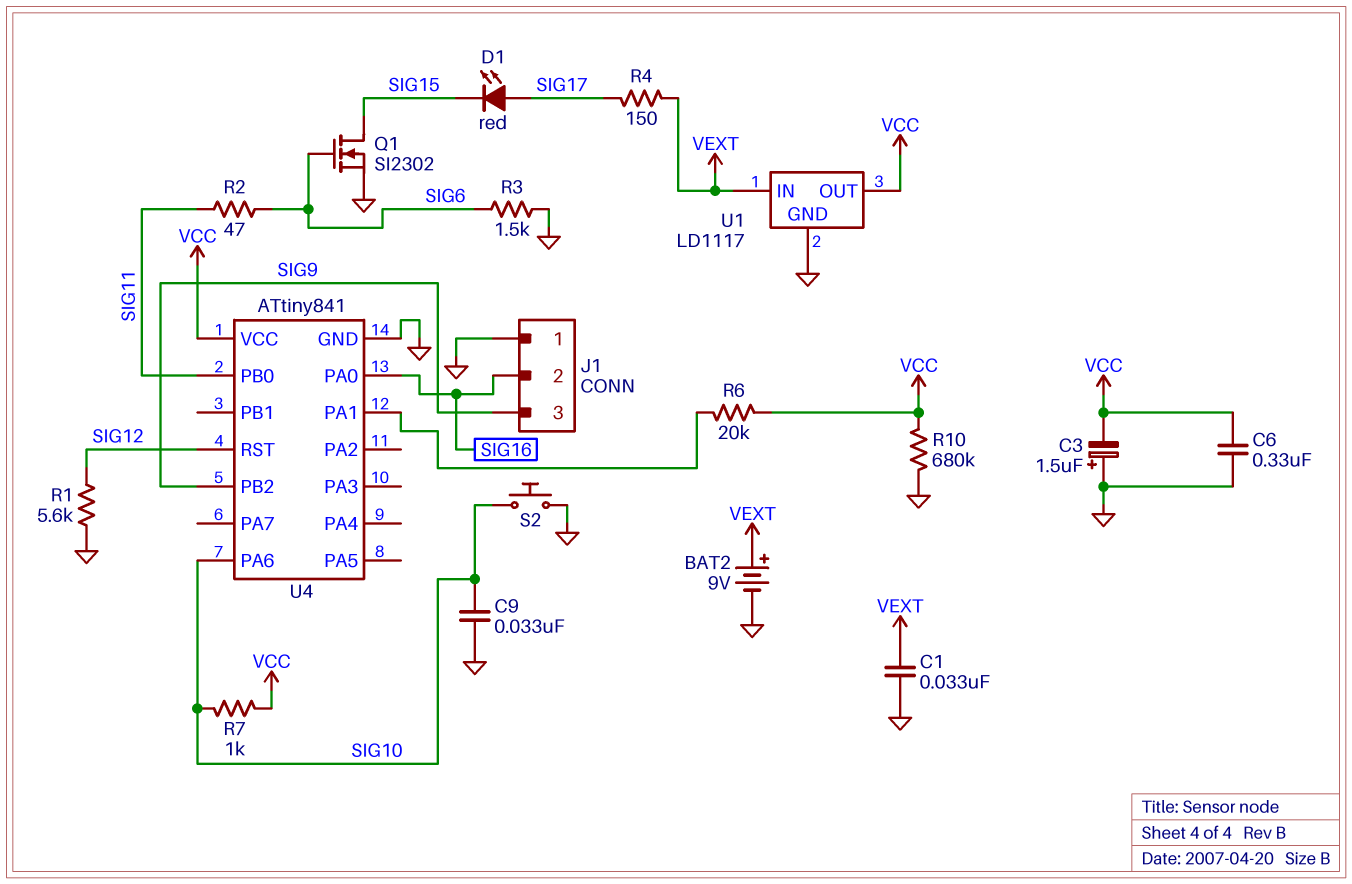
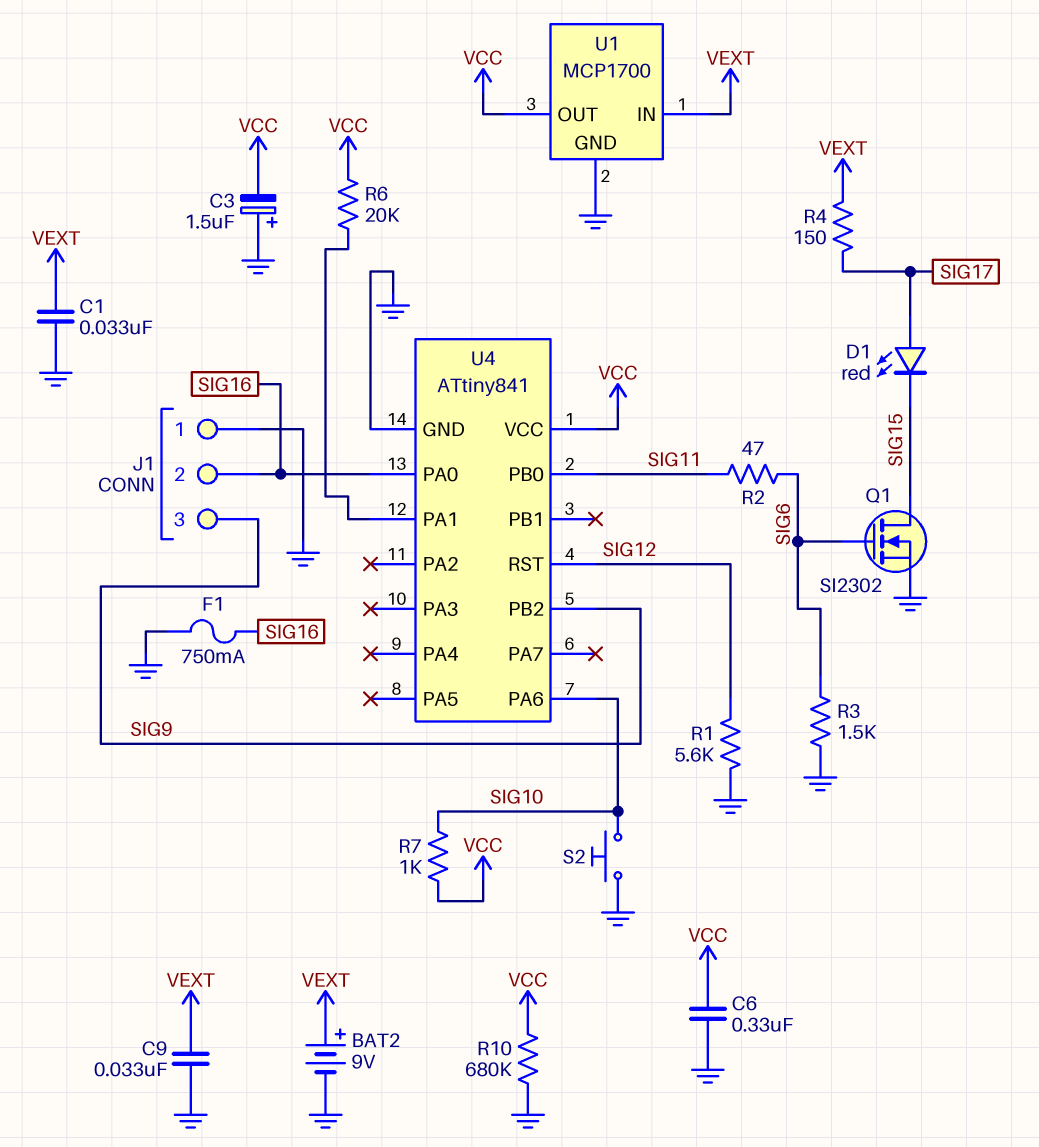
C9: 33nF (GND, SIG10) -> 33nF (GND, VEXT)
F1: none -> 750mA (GND, SIG16)
U1: LD1117 -> MCP1700

